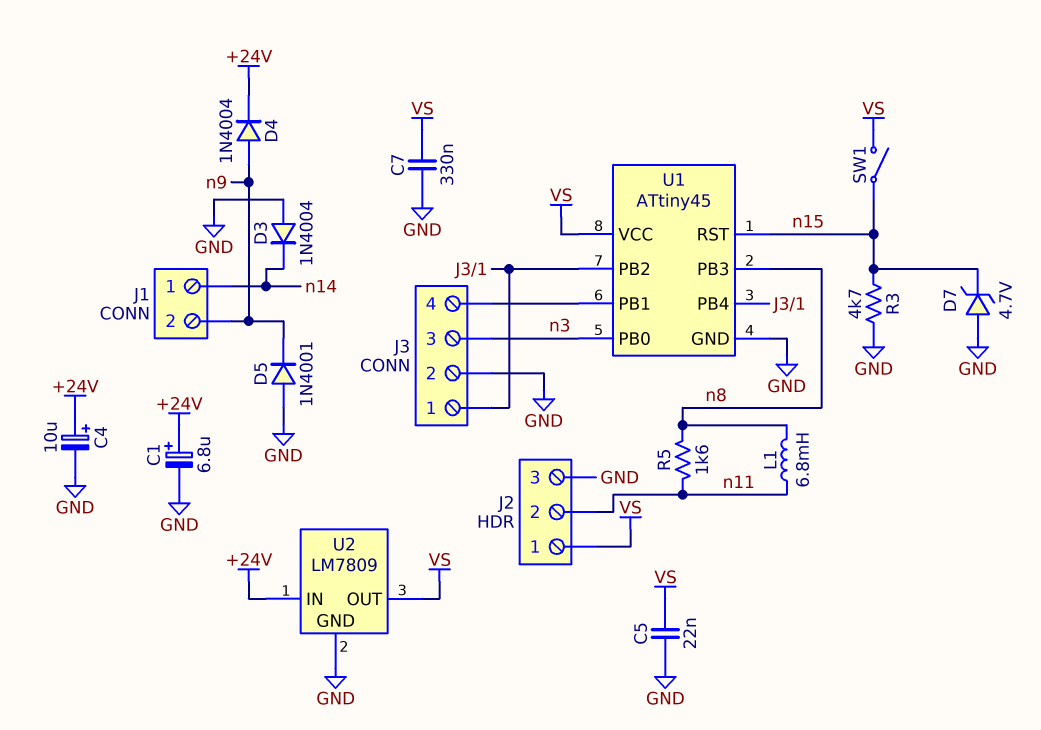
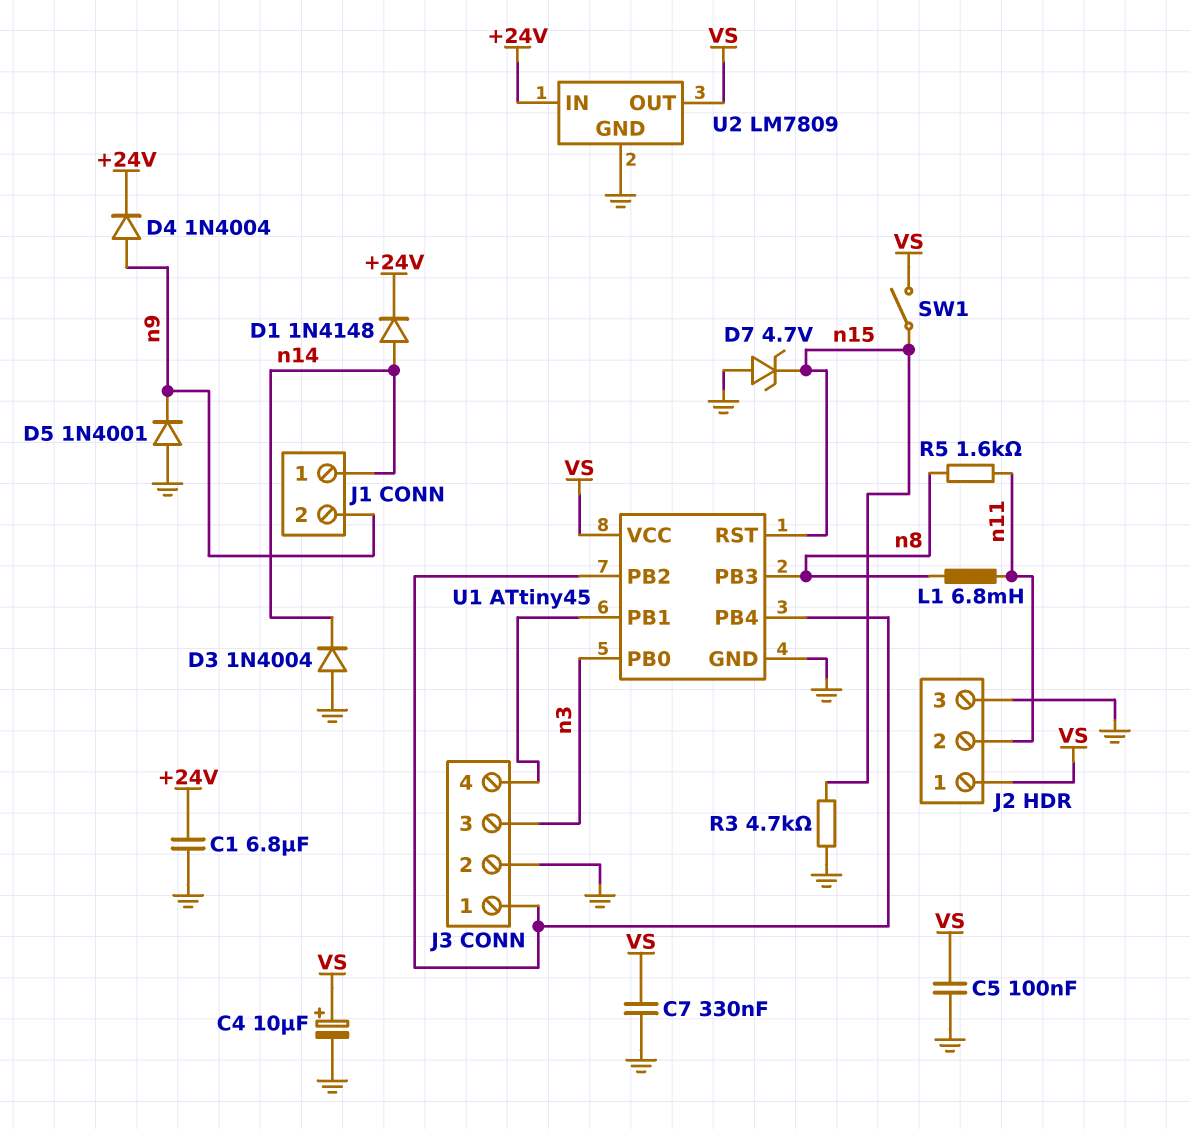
C1: 6.8uF (plus +24V, minus GND) -> 6.8uF (+24V, GND)
C4: 10uF (plus +24V, minus GND) -> 10uF (plus VS, minus GND)
C5: 22nF (GND, VS) -> 100nF (GND, VS)
D1: none -> diode 1N4148 (A n14, K +24V)

